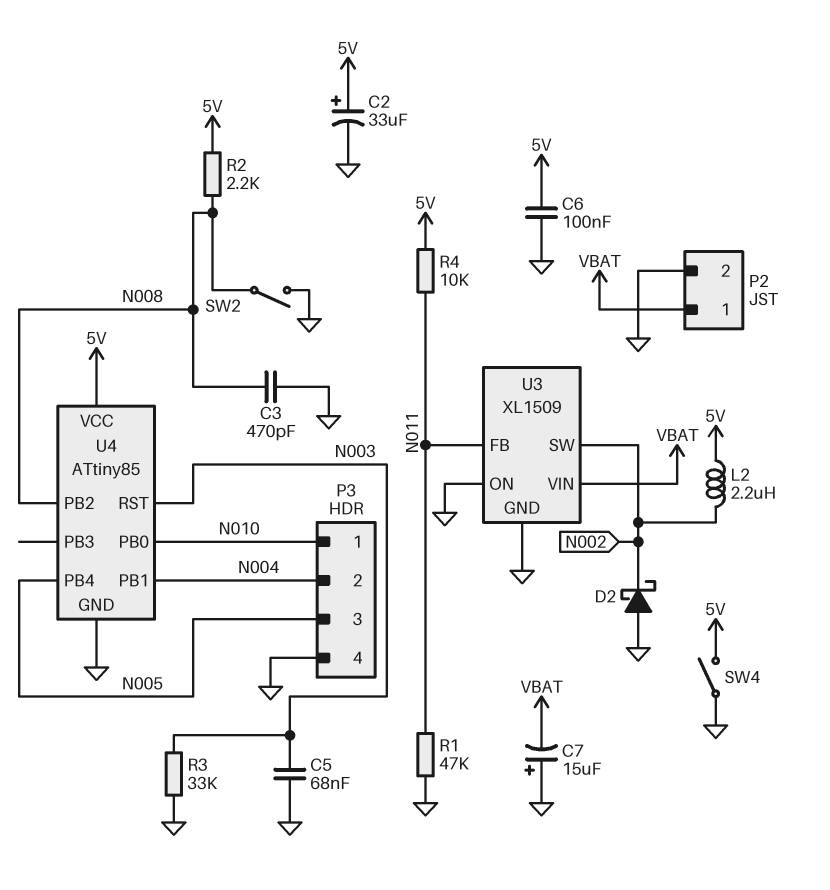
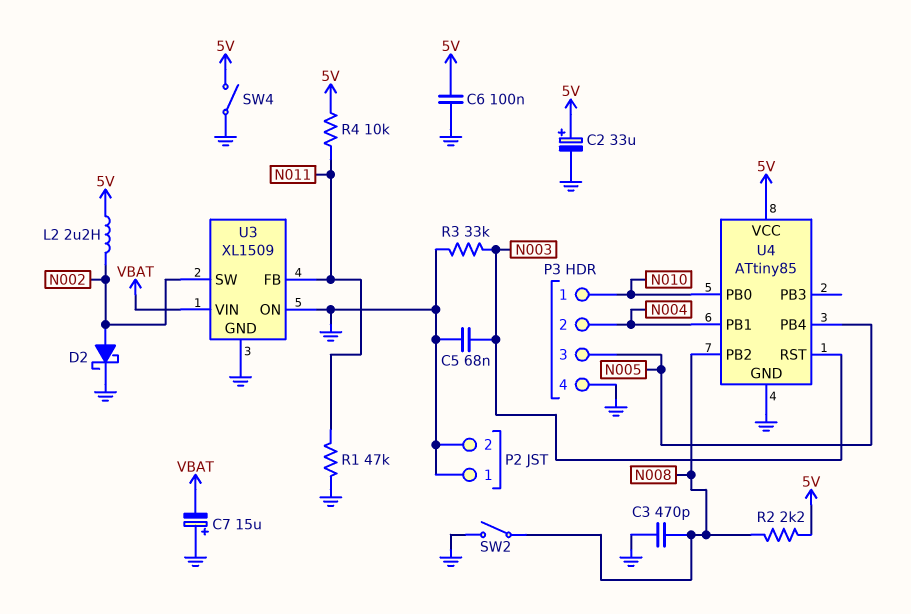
D2: schottky (A GND, K N002) -> schottky (A N002, K GND)
P2 pin 1: VBAT -> GND

